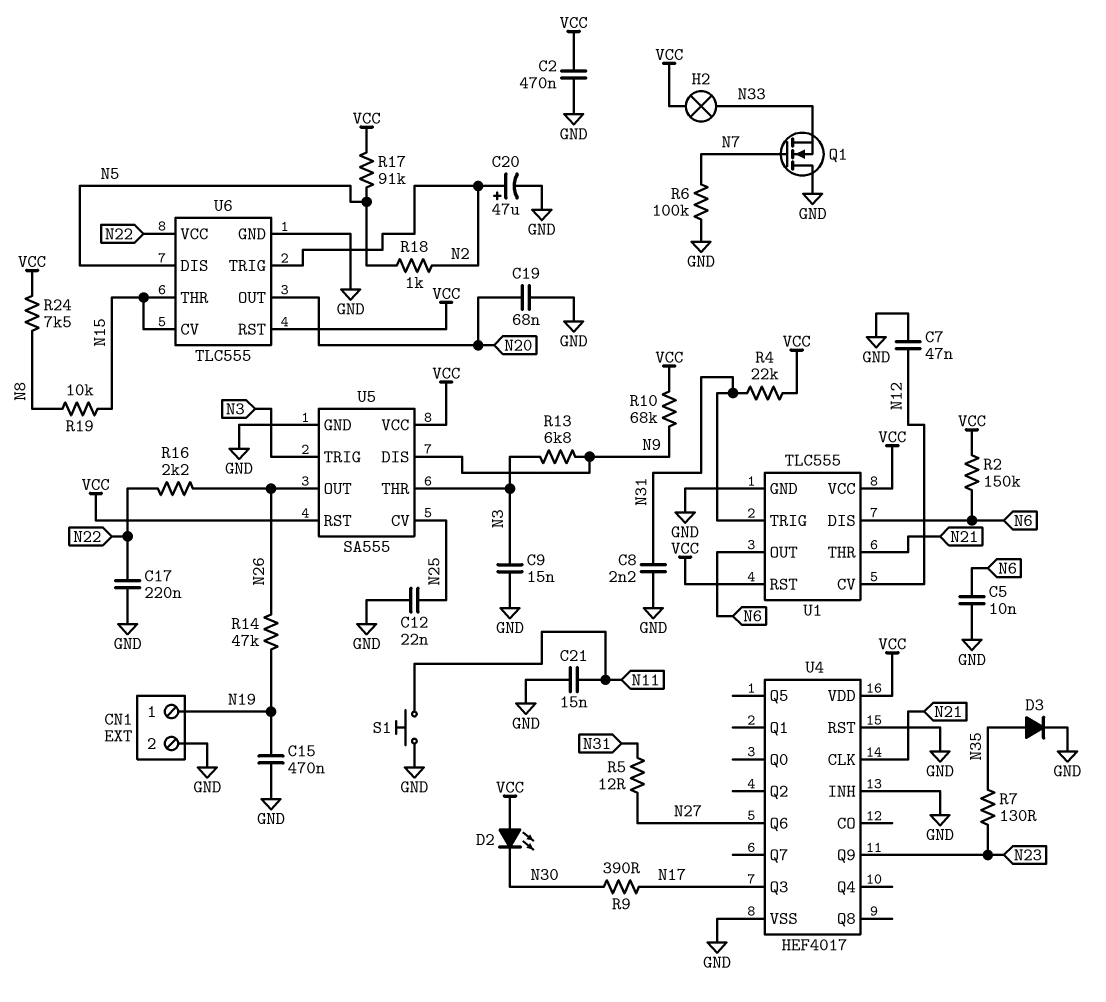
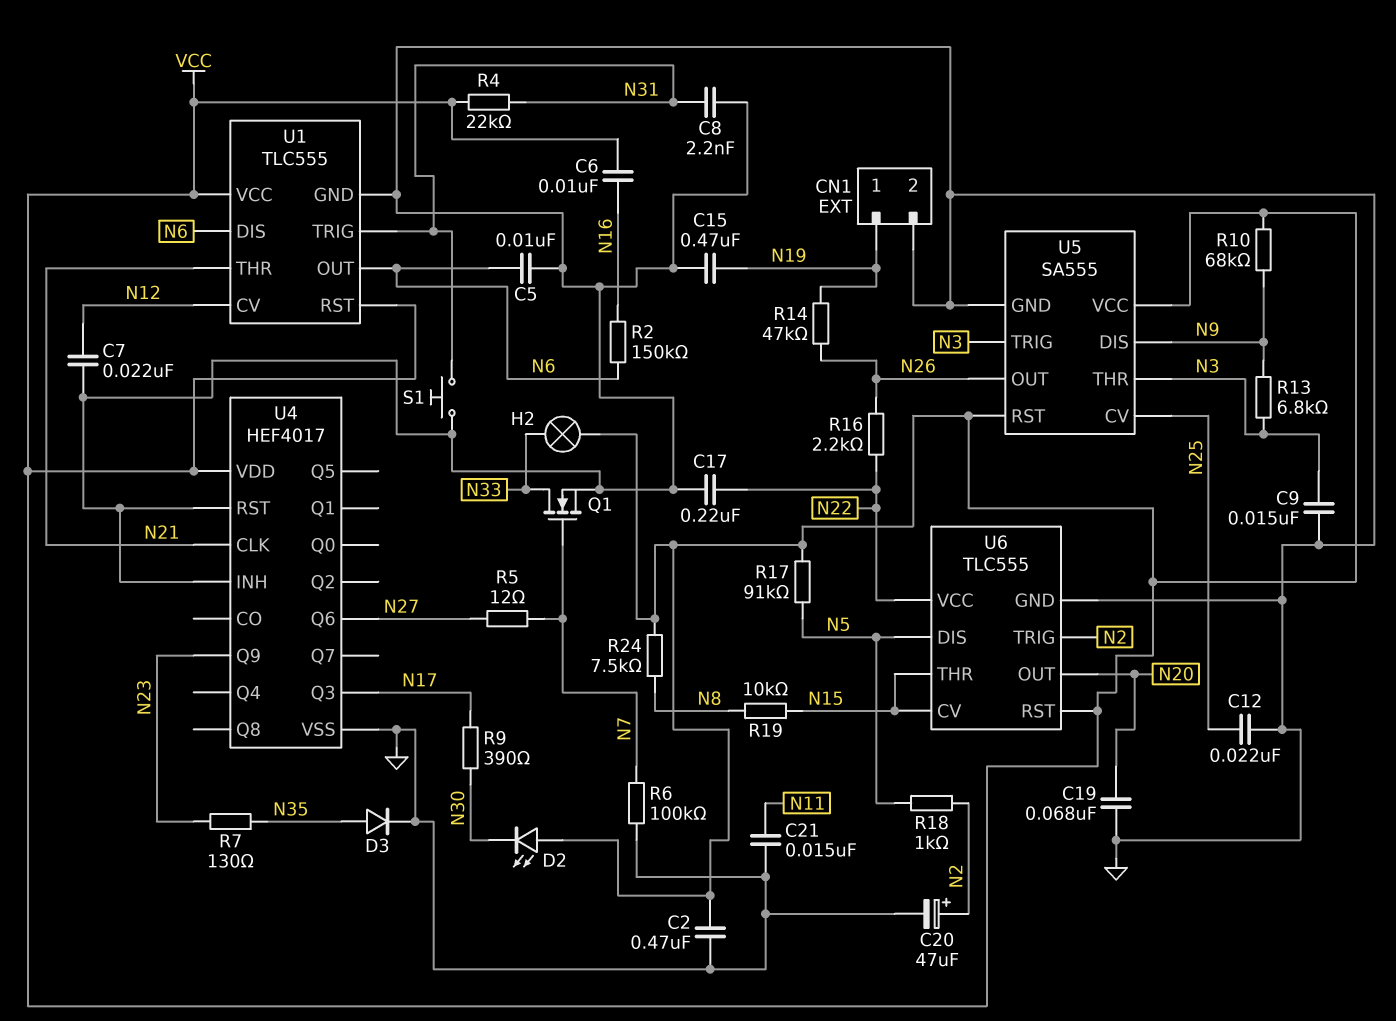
C6: none -> 10nF (N16, VCC)
C7: 47nF (GND, N12) -> 22nF (GND, N12)
Q1: NMOS (G N7, D GND, S N33) -> NMOS (G N7, D N33, S GND)
R2: 150k (N6, VCC) -> 150k (N6, N16)
R5: 12 (N27, N31) -> 12 (N7, N27)
S1: button (GND, N11) -> button (GND, N31)

